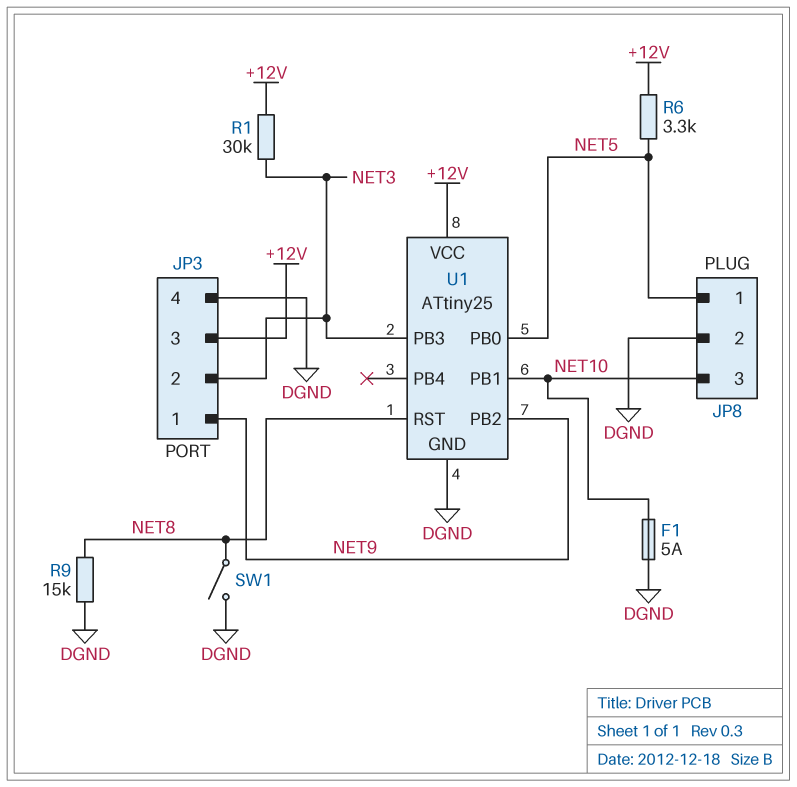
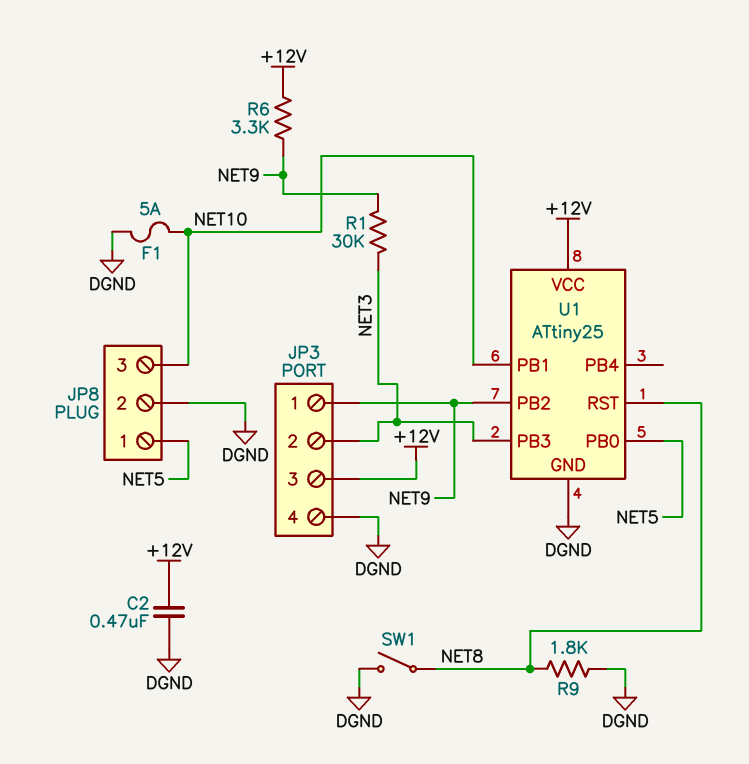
C2: none -> 470nF (+12V, DGND)
R1: 30k (+12V, NET3) -> 30k (NET3, NET9)
R6: 3.3k (+12V, NET5) -> 3.3k (+12V, NET9)
R9: 15k (DGND, NET8) -> 1.8k (DGND, NET8)

